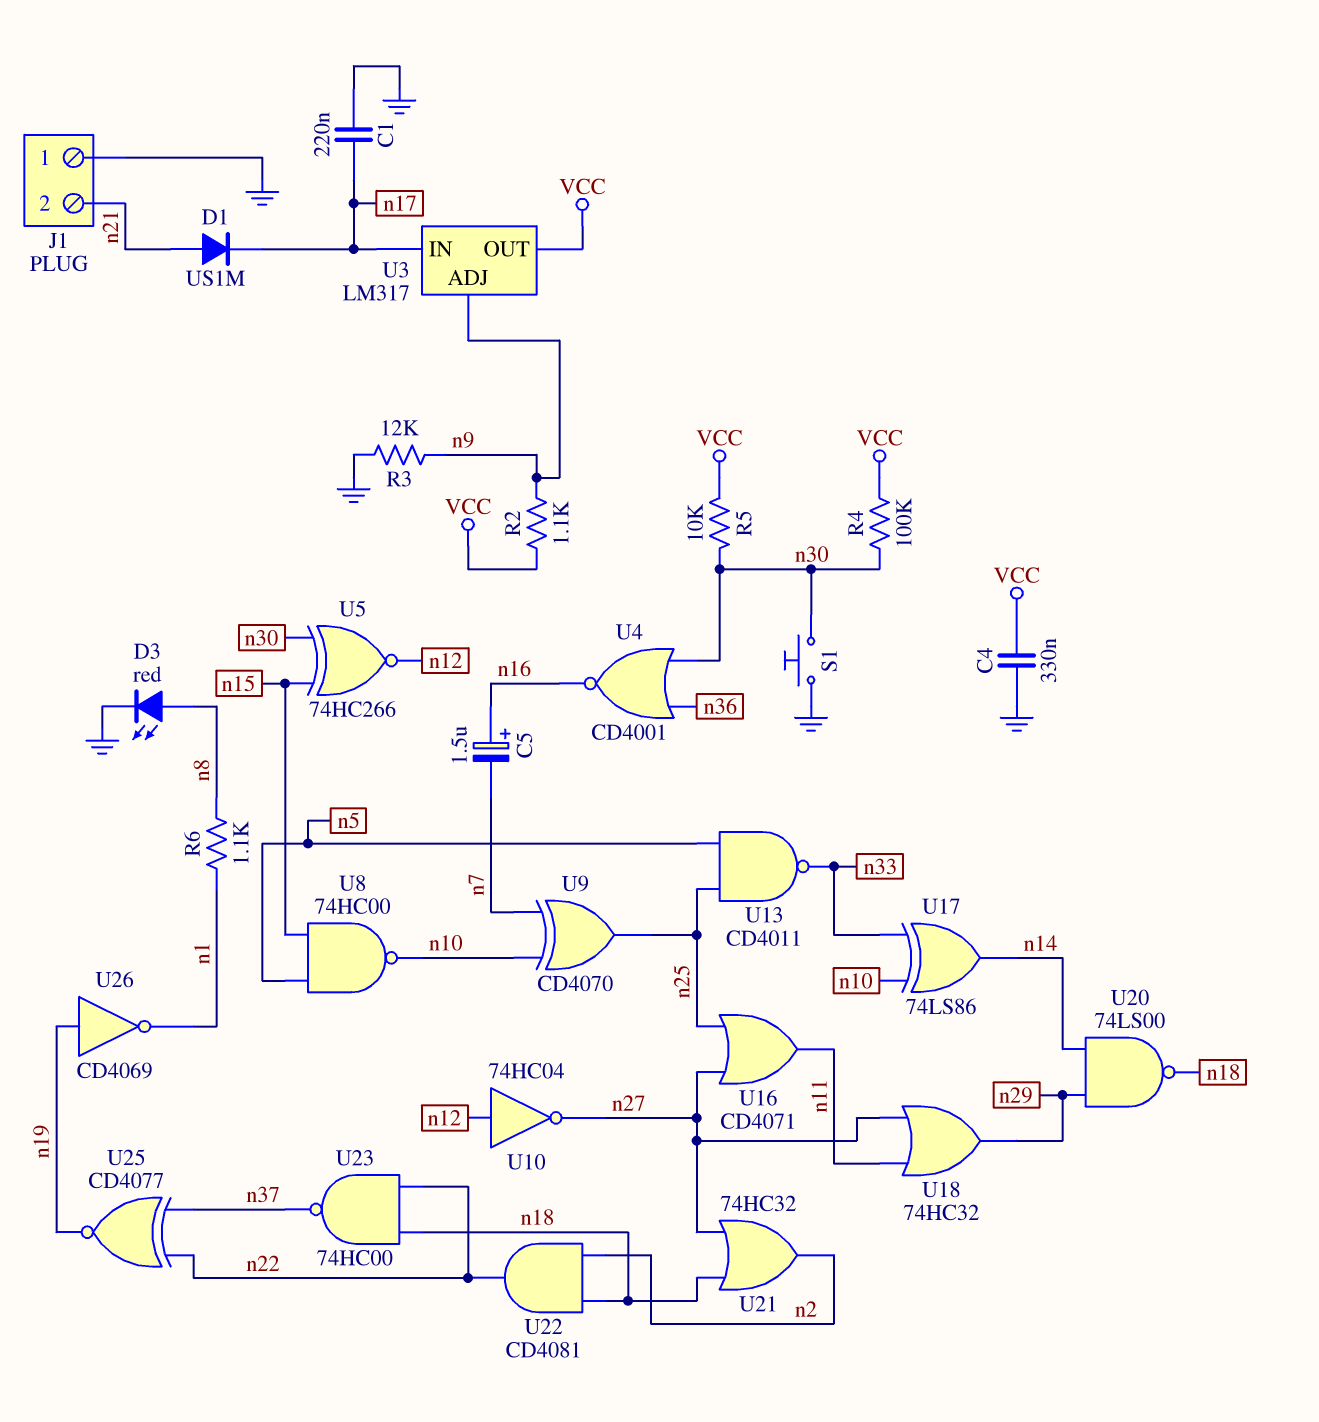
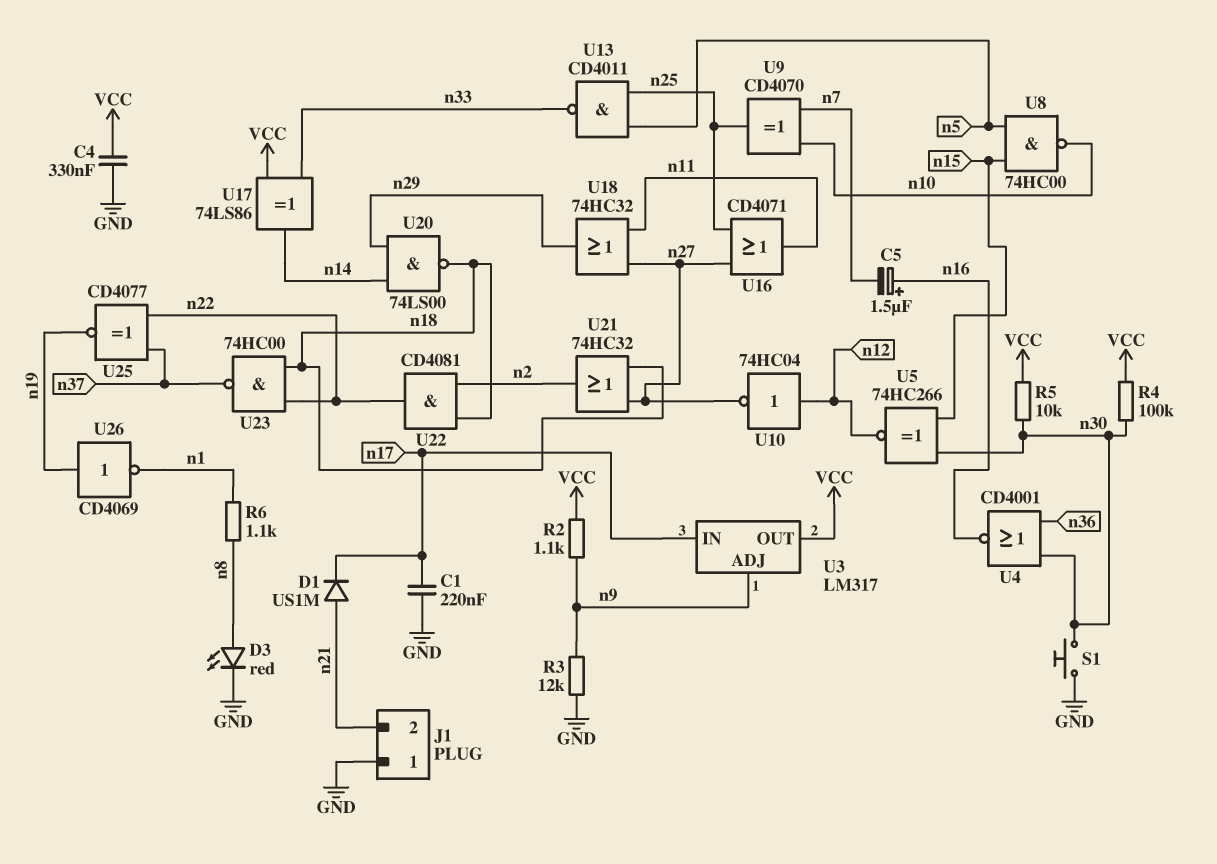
U17: XOR 74LS86 (in n10, in n33, out n14) -> XOR 74LS86 (in VCC, in n33, out n14)

